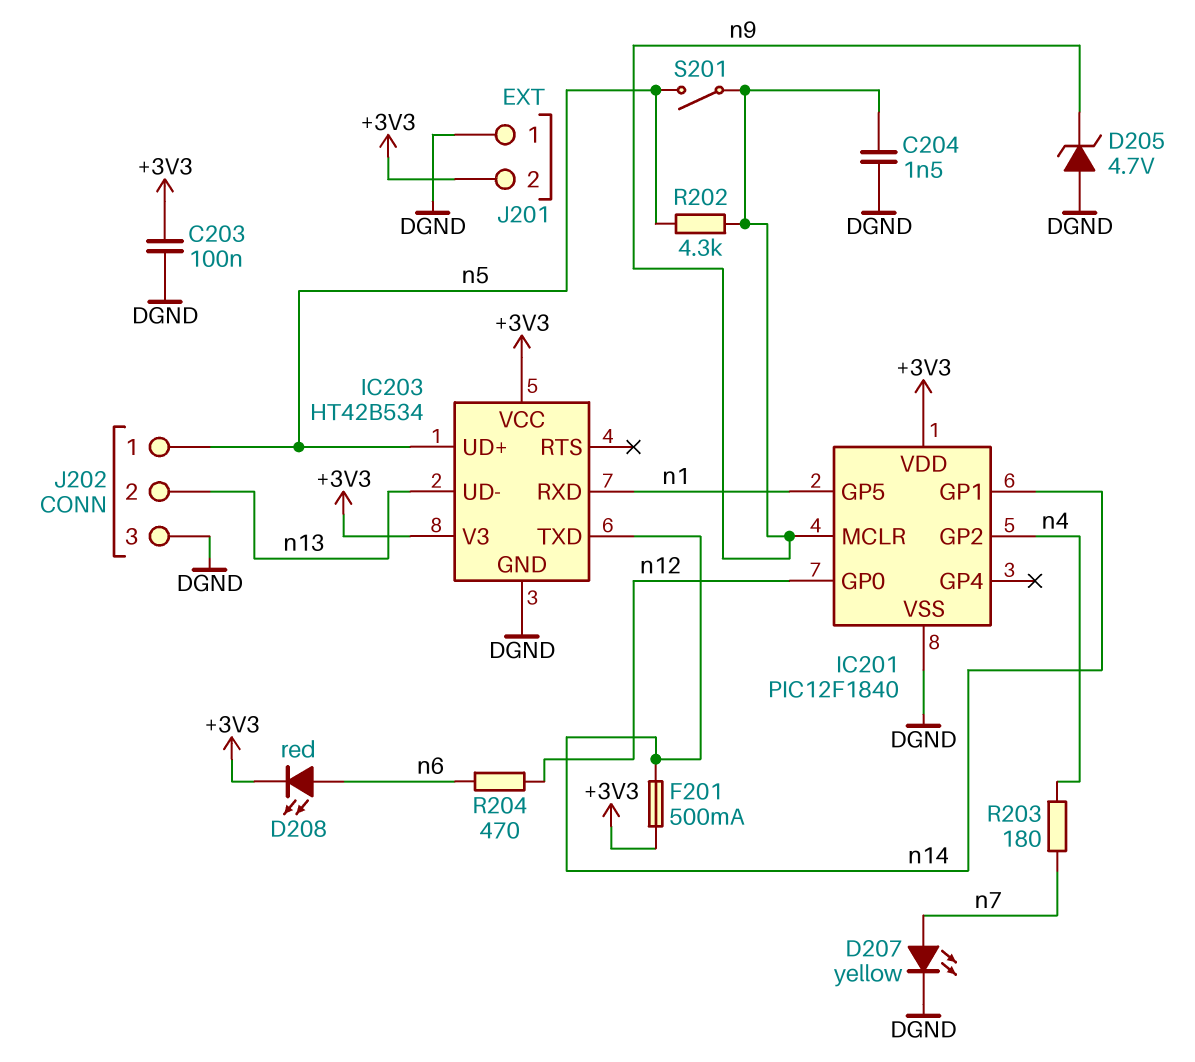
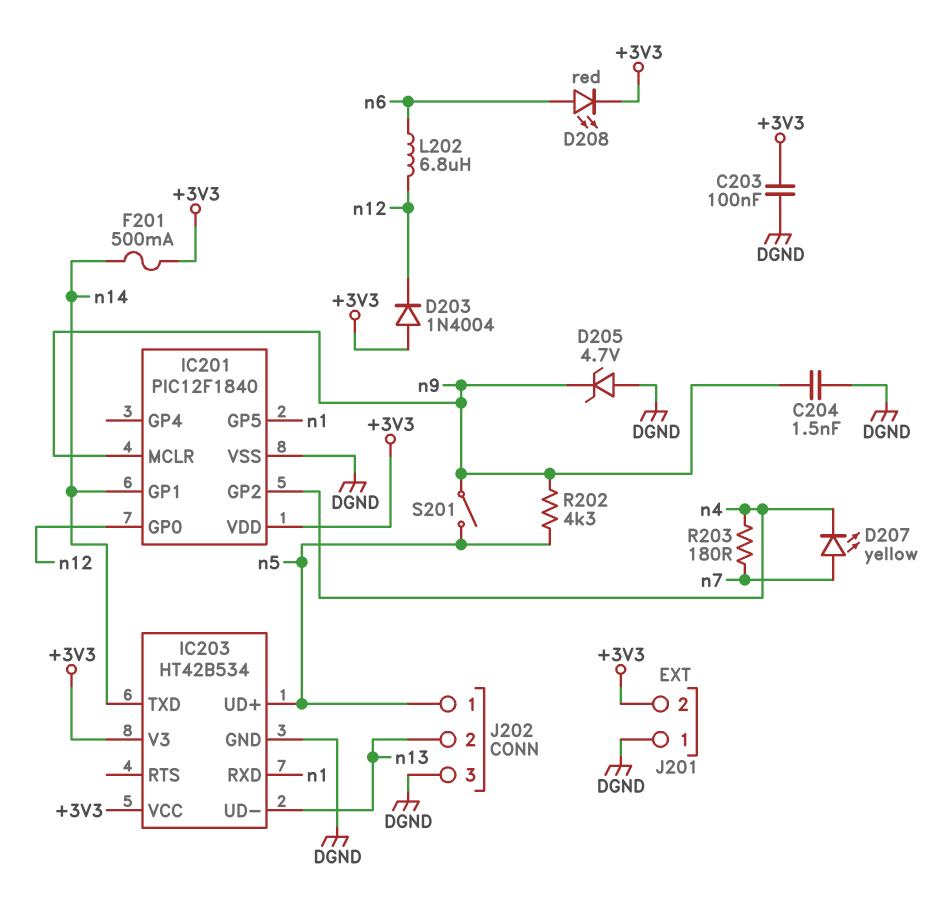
D203: none -> diode 1N4004 (A +3V3, K n12)
D207: LED yellow (A n7, K DGND) -> LED yellow (A n7, K n4)
L202: none -> 6.8uH (n6, n12)
R204: 470 (n6, n12) -> none

